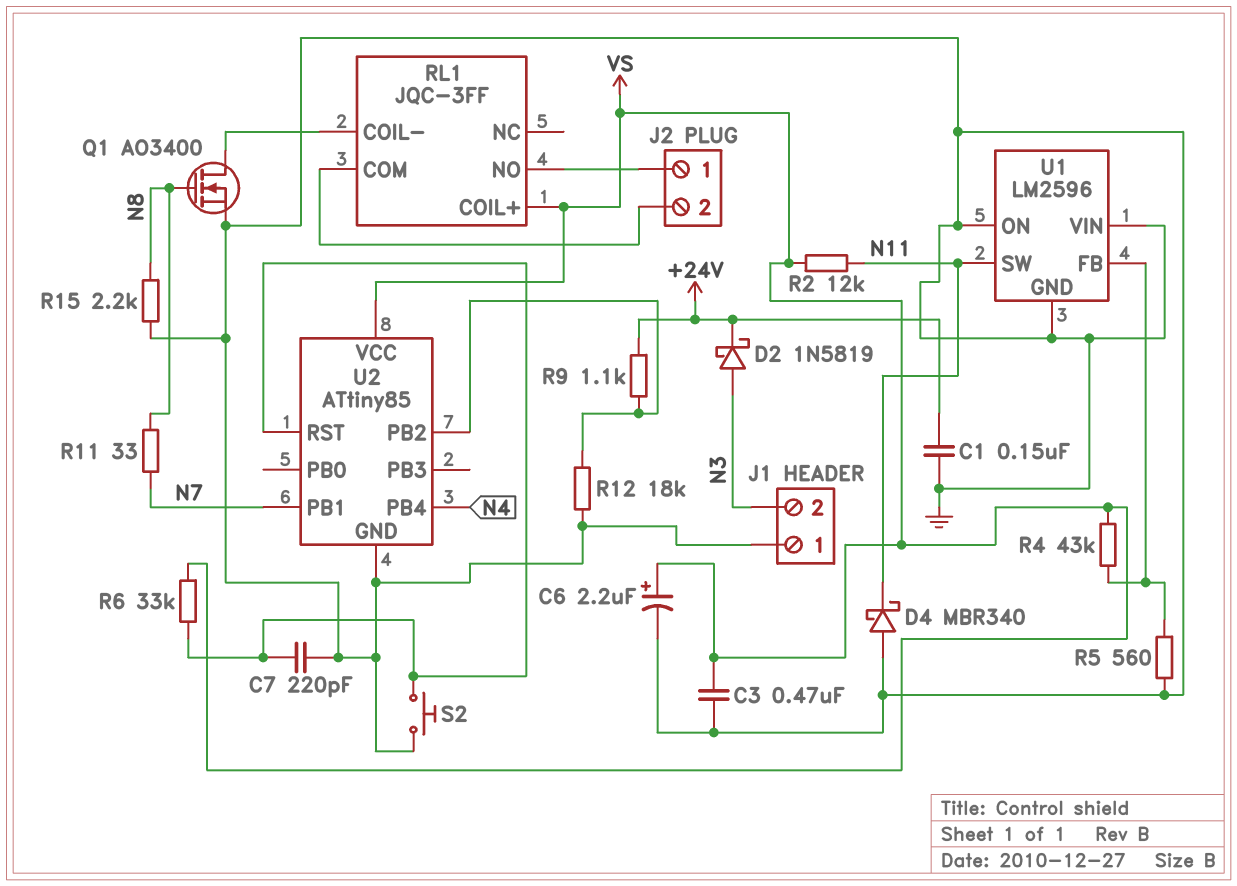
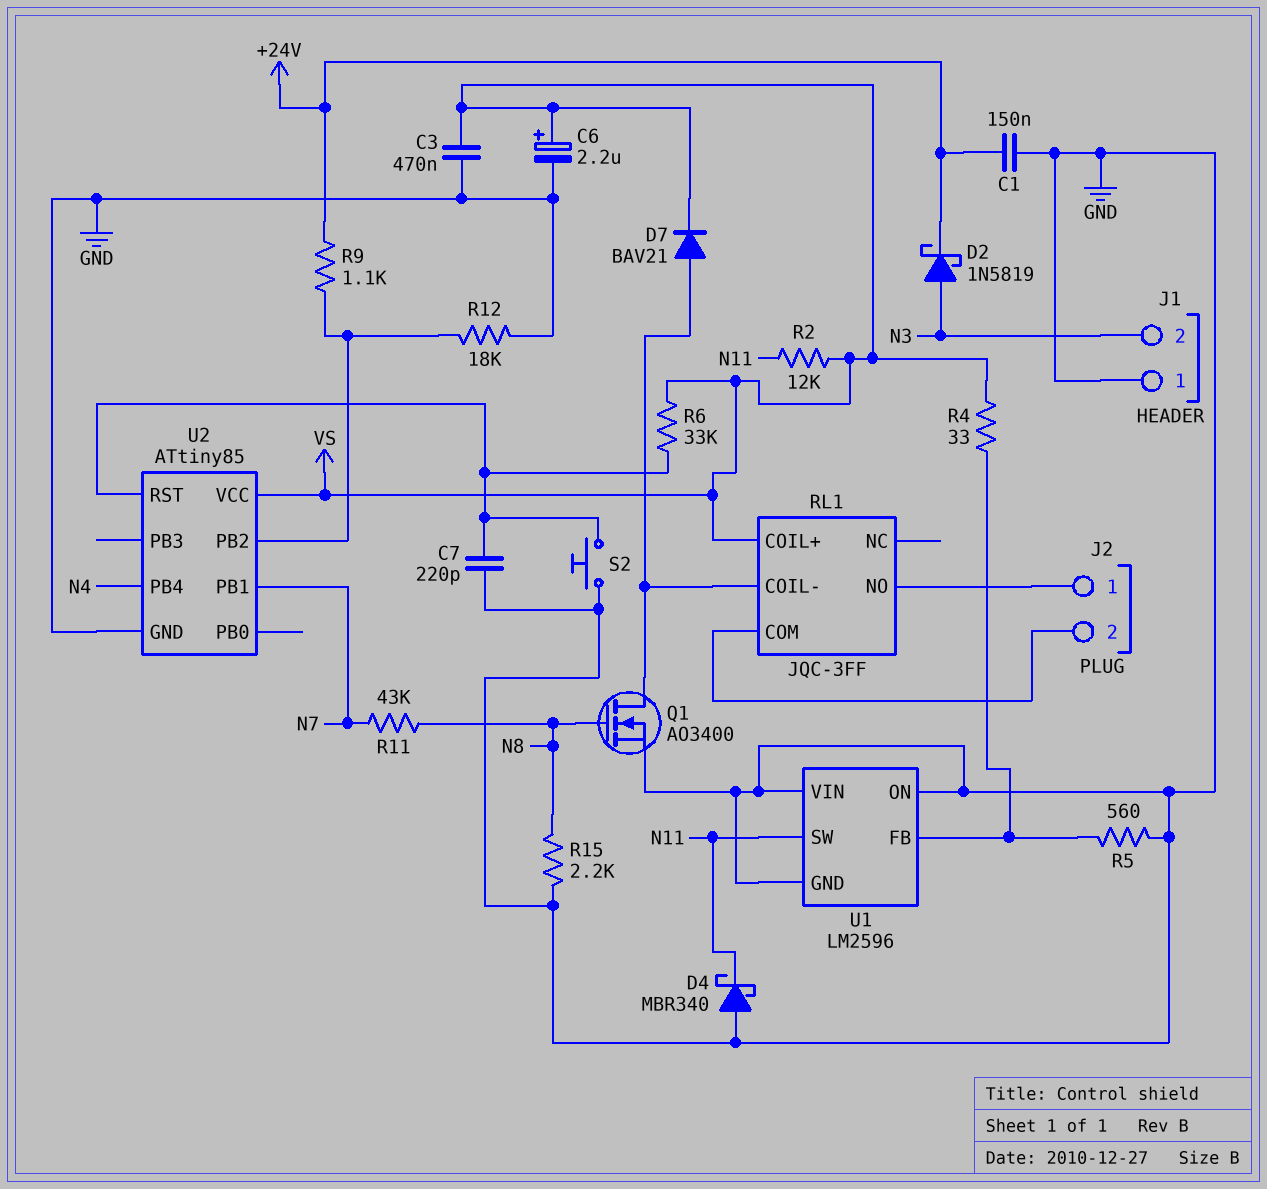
D7: none -> diode BAV21 (A RL1/COIL-, K VS)
R4: 43k (U1/FB, VS) -> 33 (U1/FB, VS)
R11: 33 (N7, N8) -> 43k (N7, N8)

